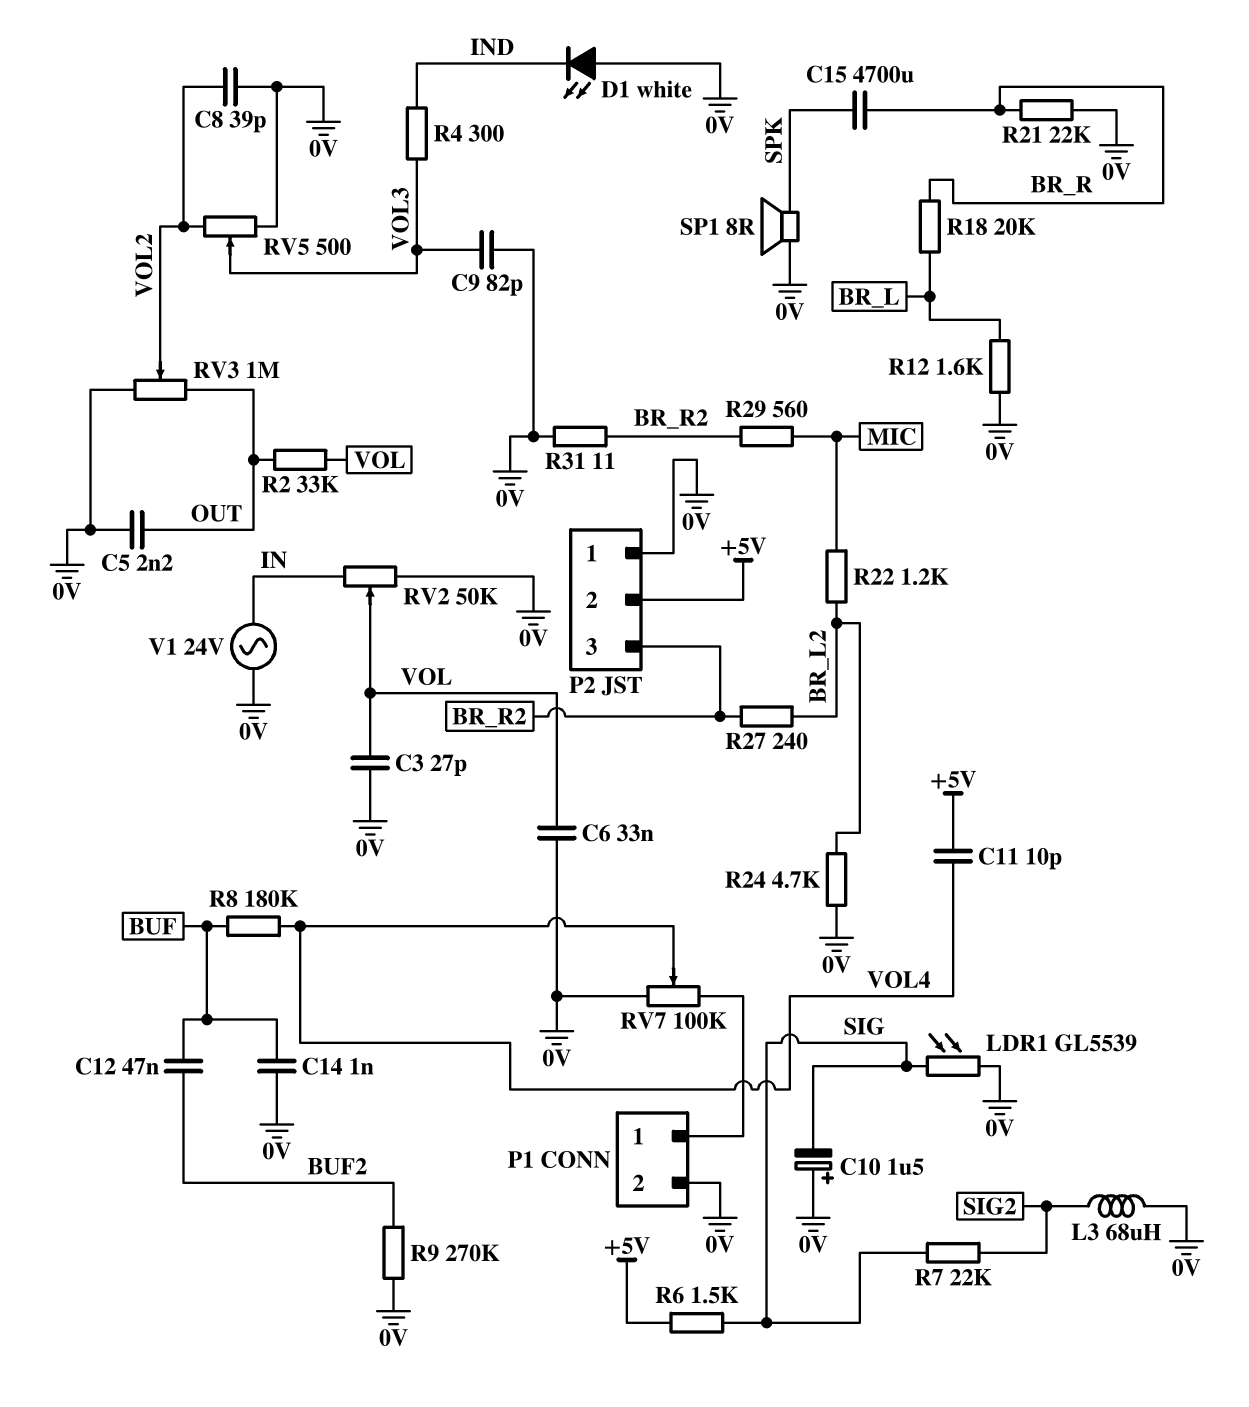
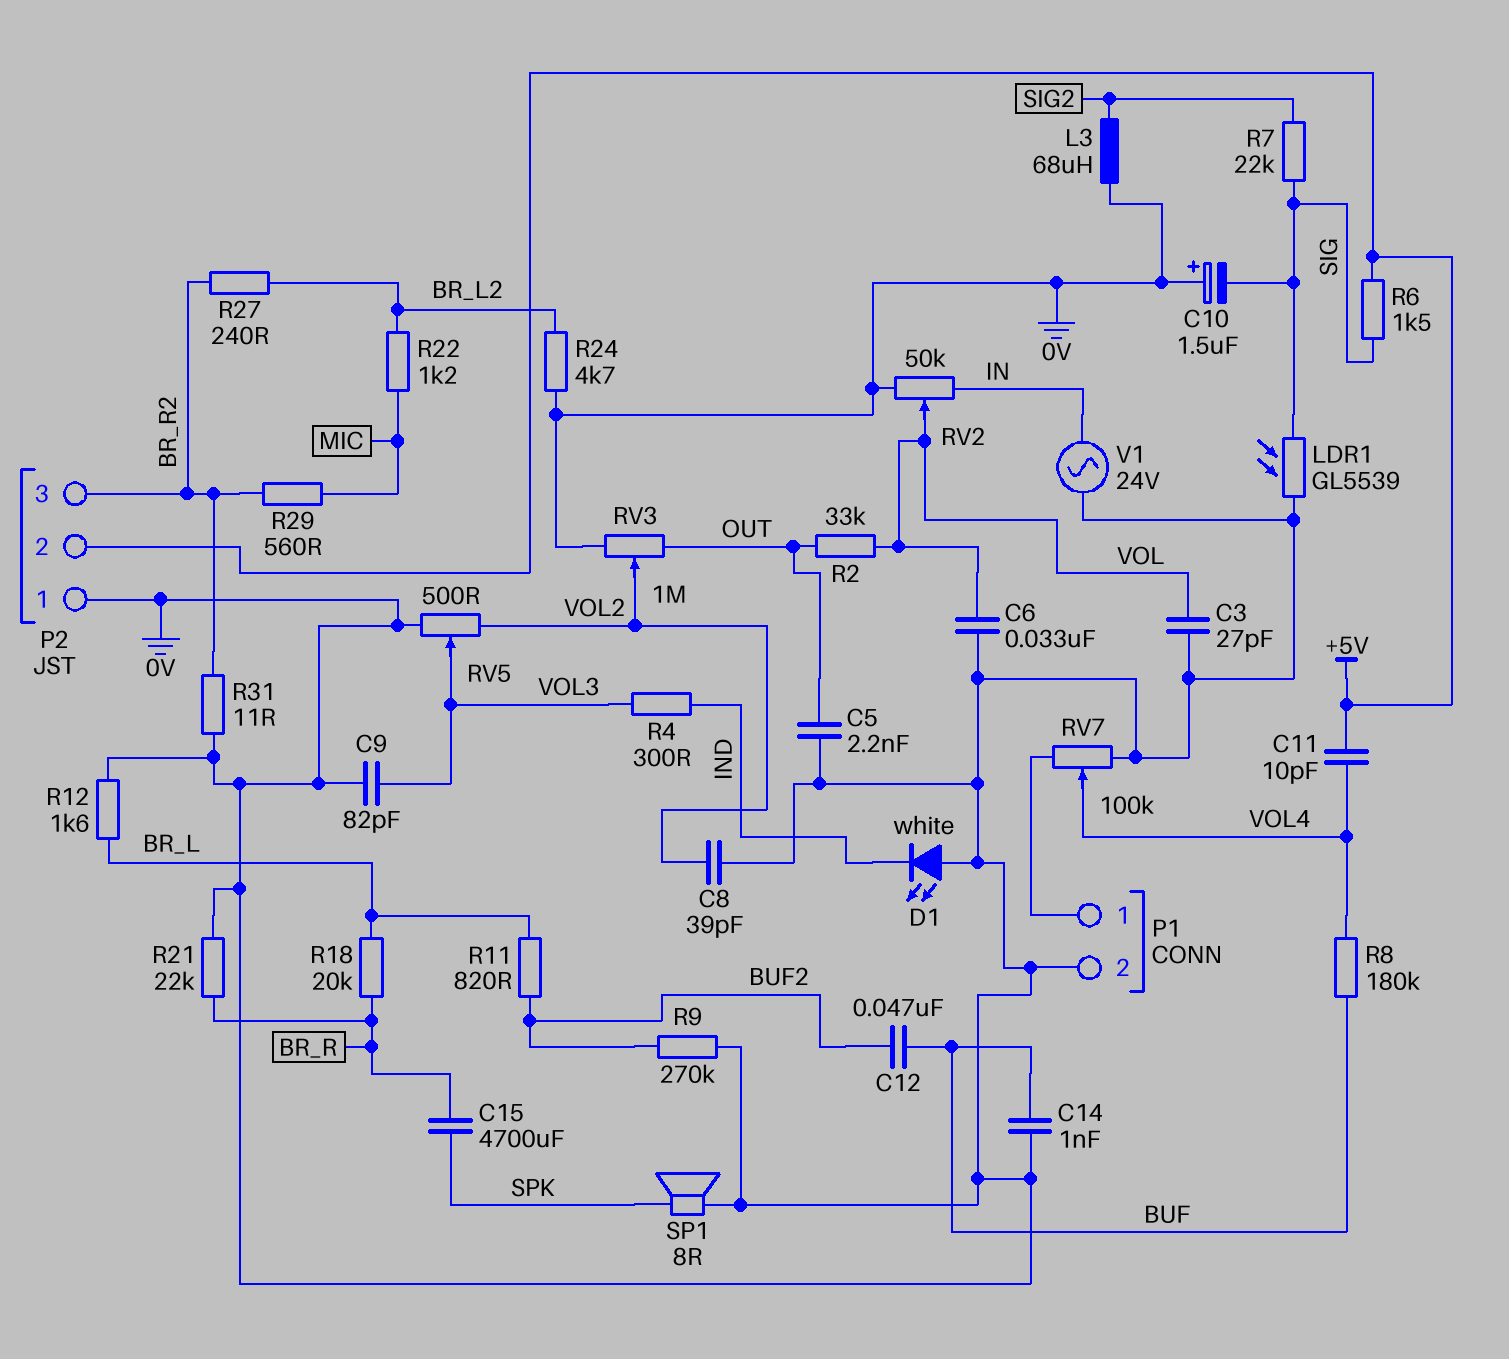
R11: none -> 820 (BR_L, BUF2)

